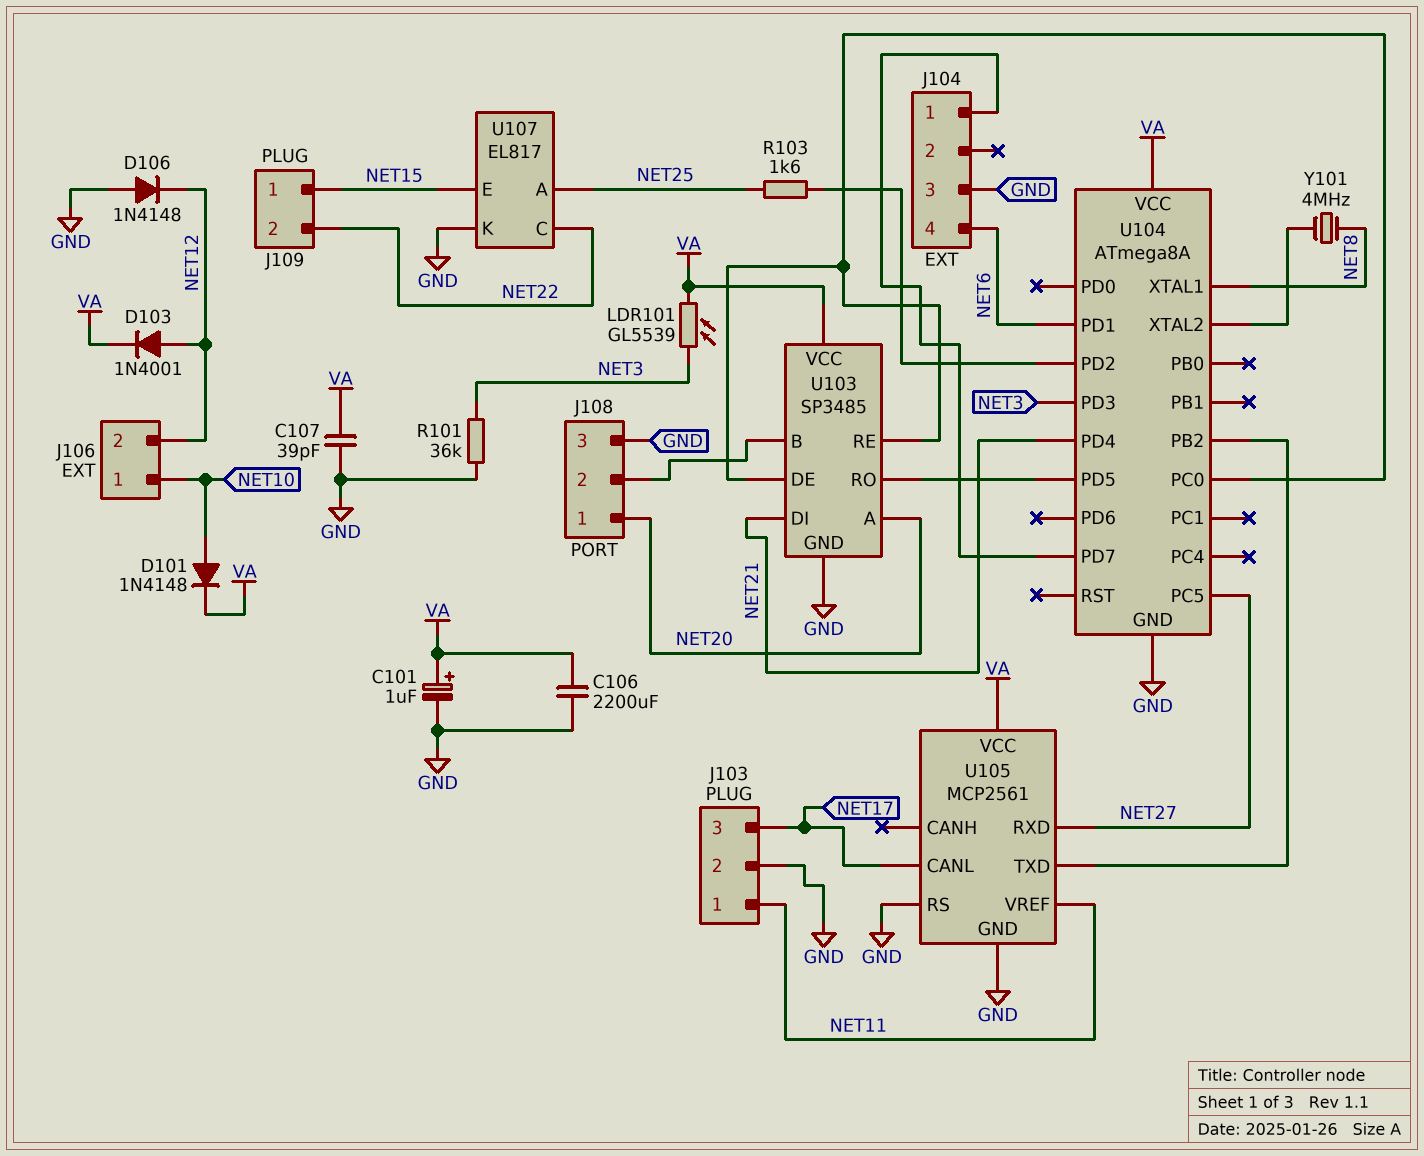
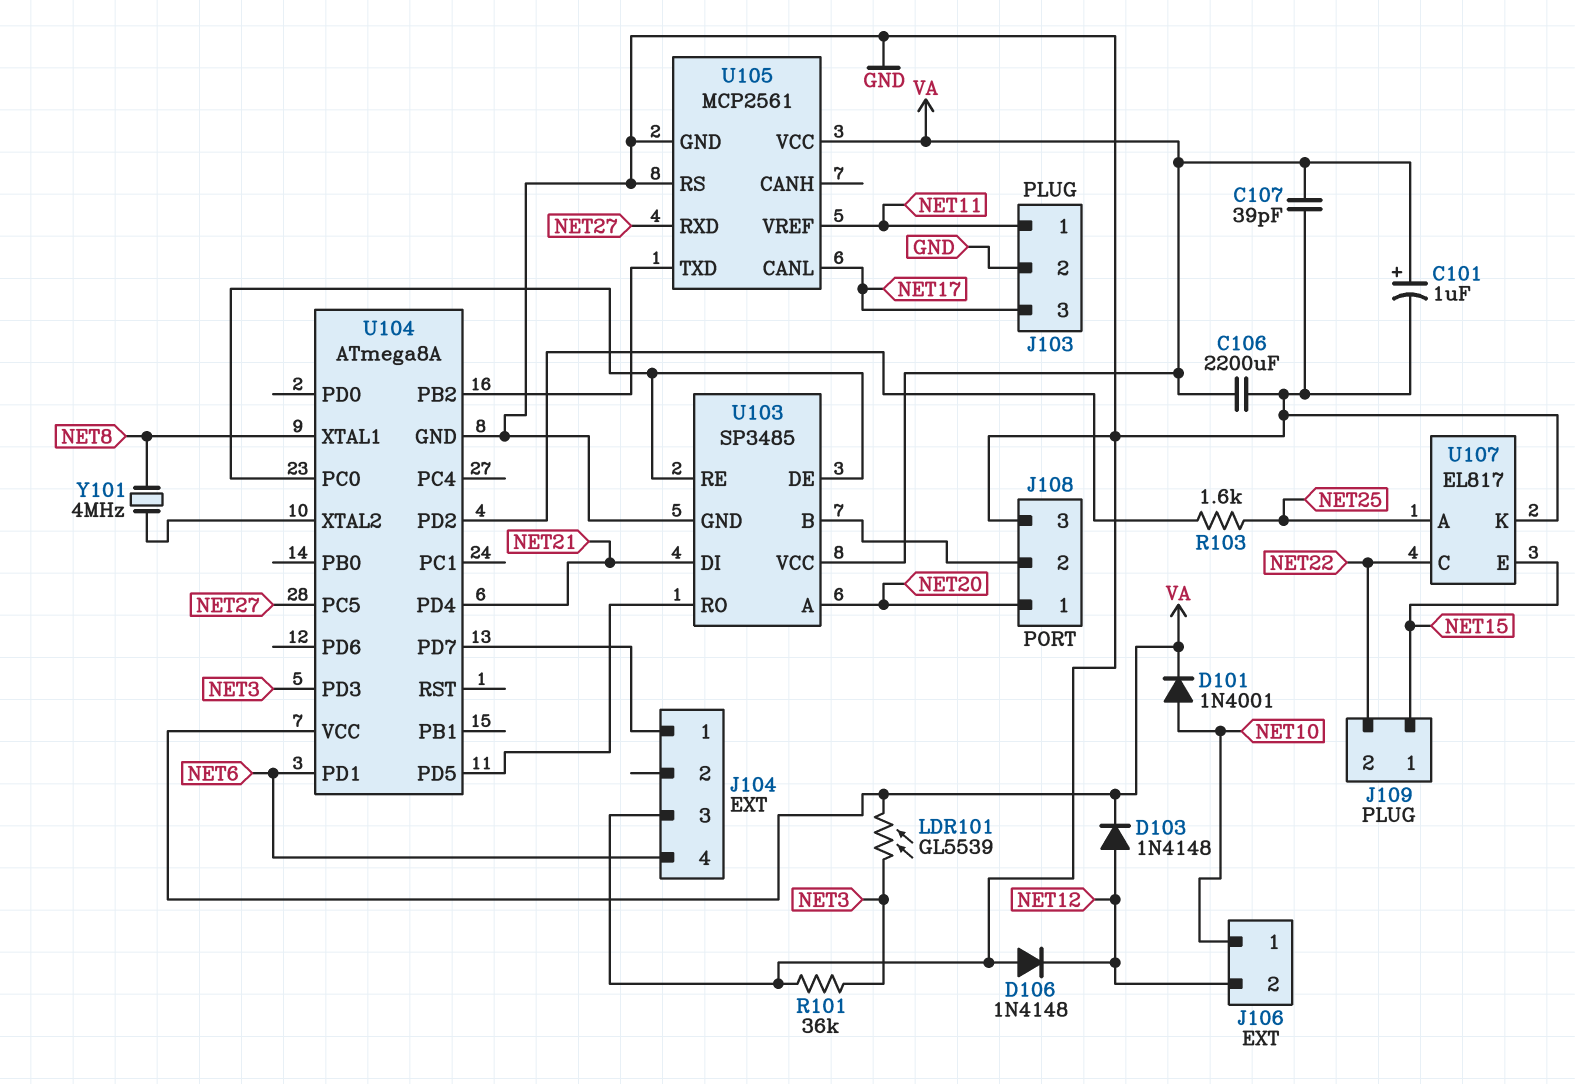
D101: diode 1N4148 (A NET10, K VA) -> diode 1N4001 (A NET10, K VA)
D103: diode 1N4001 (A NET12, K VA) -> diode 1N4148 (A NET12, K VA)

